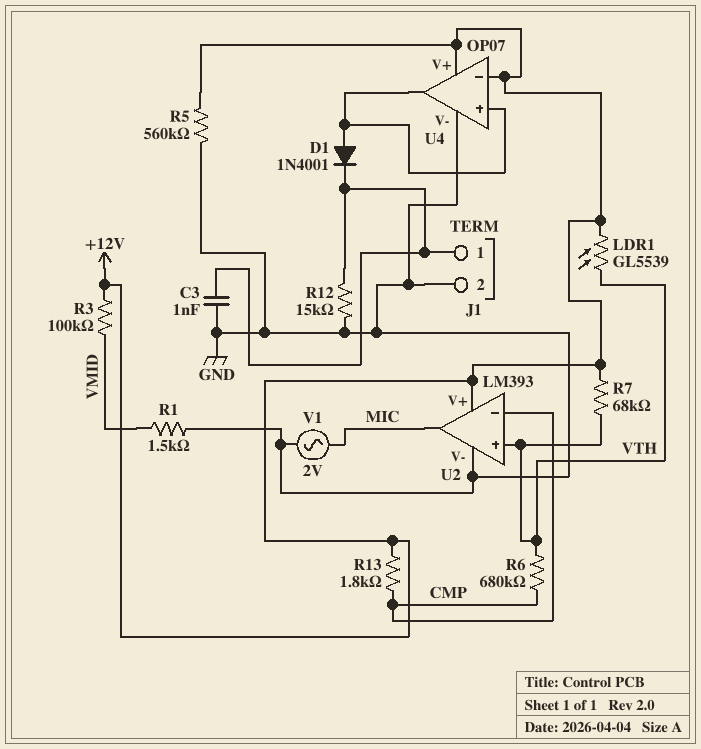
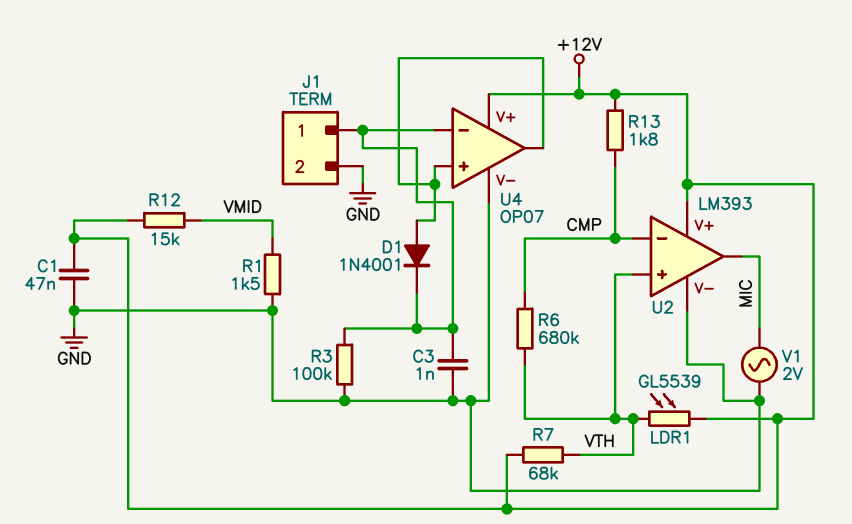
C1: none -> 47nF (+12V, GND)
R3: 100k (+12V, VMID) -> 100k (GND, J1/1)
R5: 560k (+12V, GND) -> none
R12: 15k (GND, J1/1) -> 15k (+12V, VMID)
U4 pin in-: +12V -> J1/1

